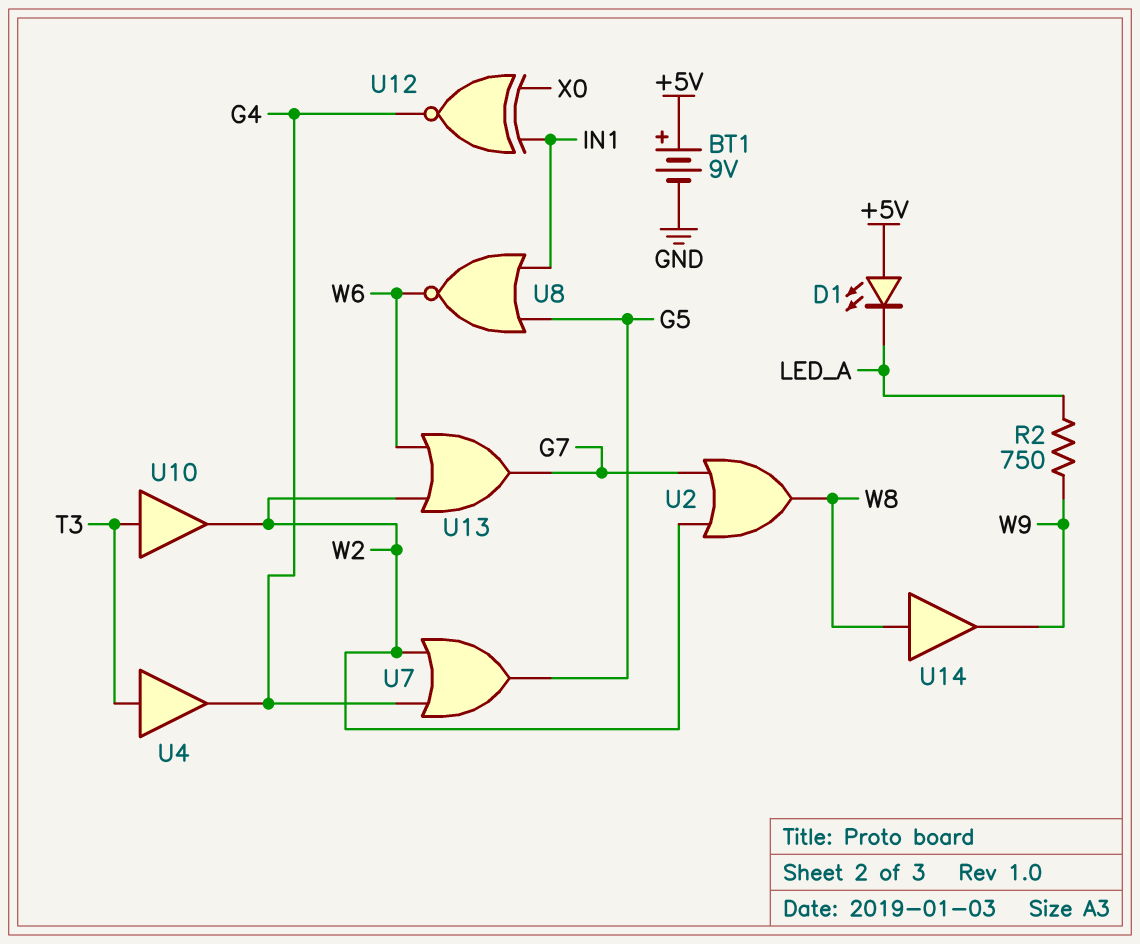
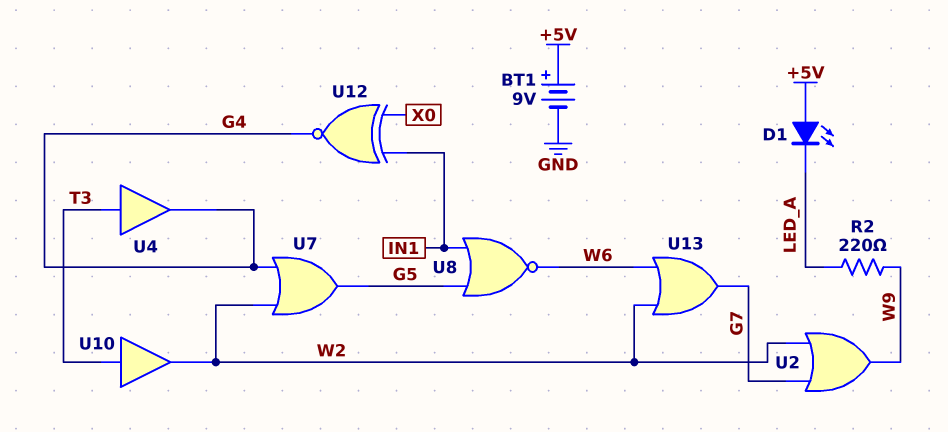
R2: 750 (LED_A, W9) -> 220 (LED_A, W9)
U2: OR (in G7, in W2, out W8) -> OR (in G7, in W2, out W9)
U14: buffer (in W8, out W9) -> none

